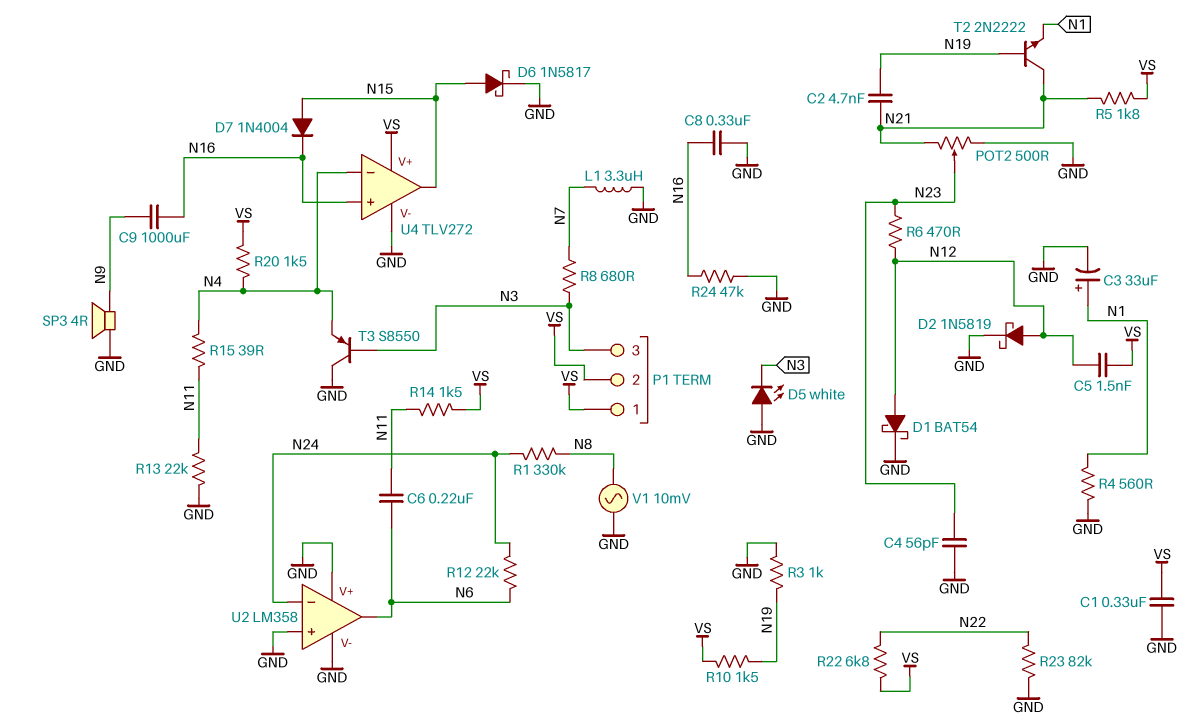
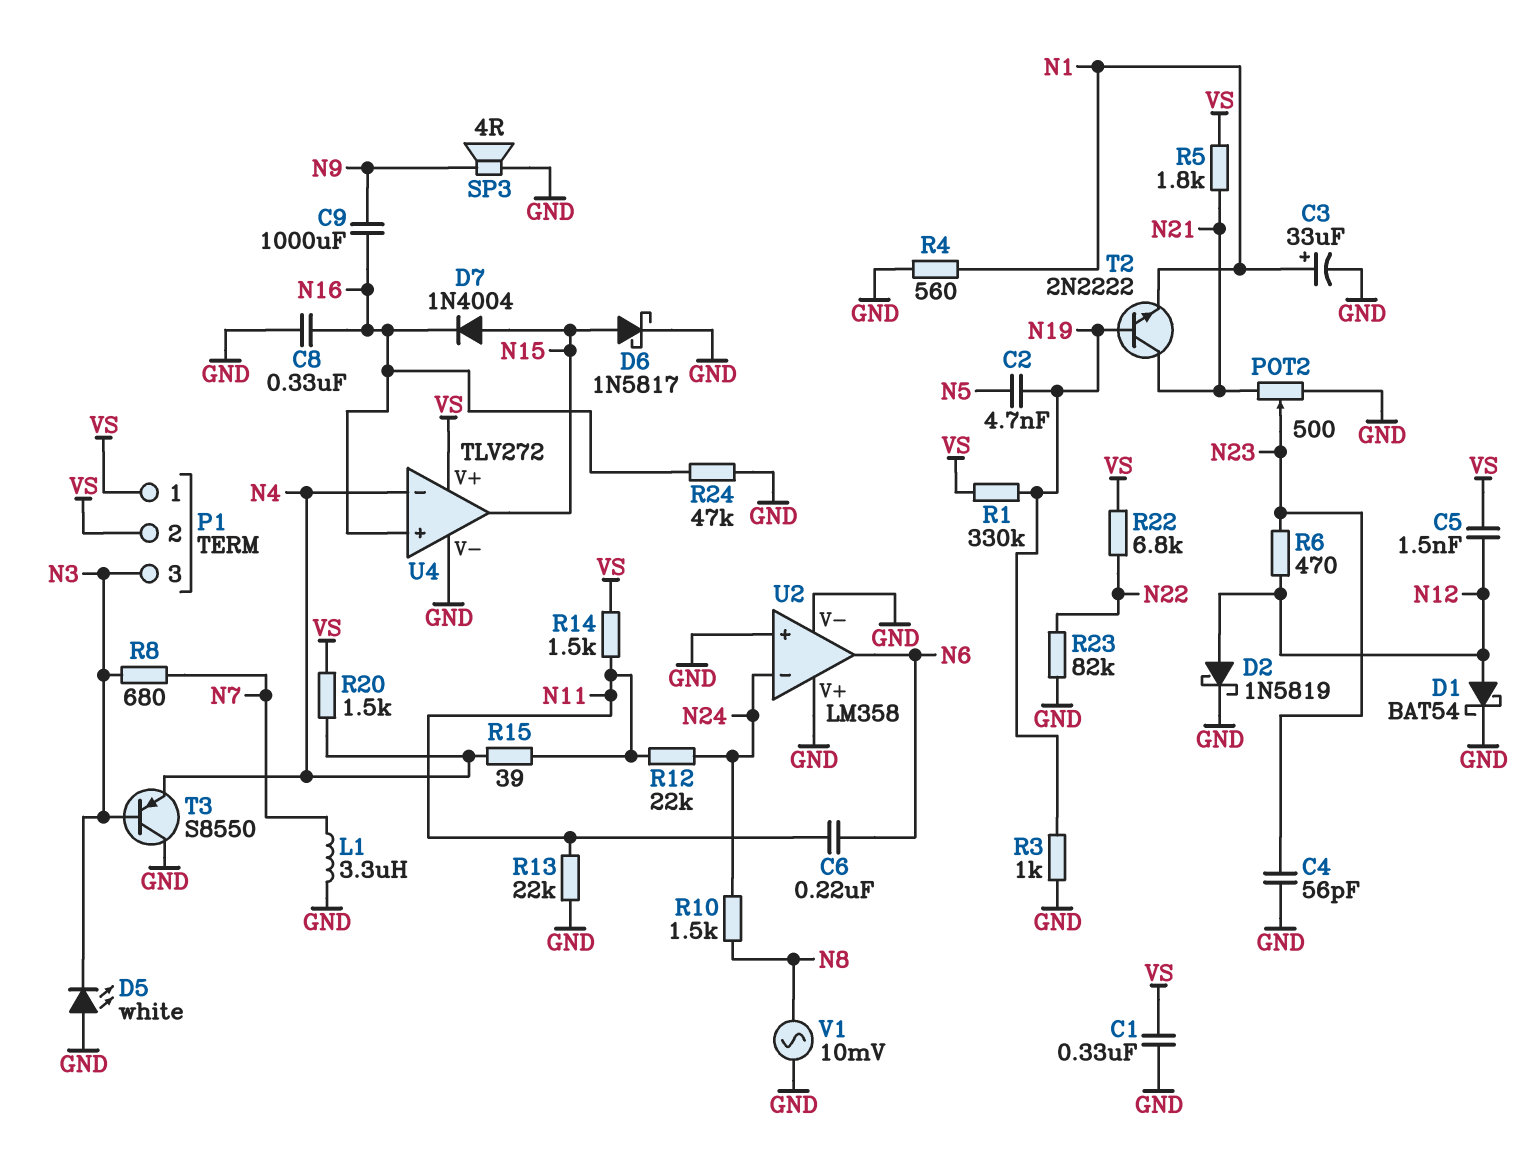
C2: 4.7nF (N19, N21) -> 4.7nF (N5, N19)
R1: 330k (N8, N24) -> 330k (N19, VS)
R10: 1.5k (N19, VS) -> 1.5k (N8, N24)
R12: 22k (N6, N24) -> 22k (N11, N24)

